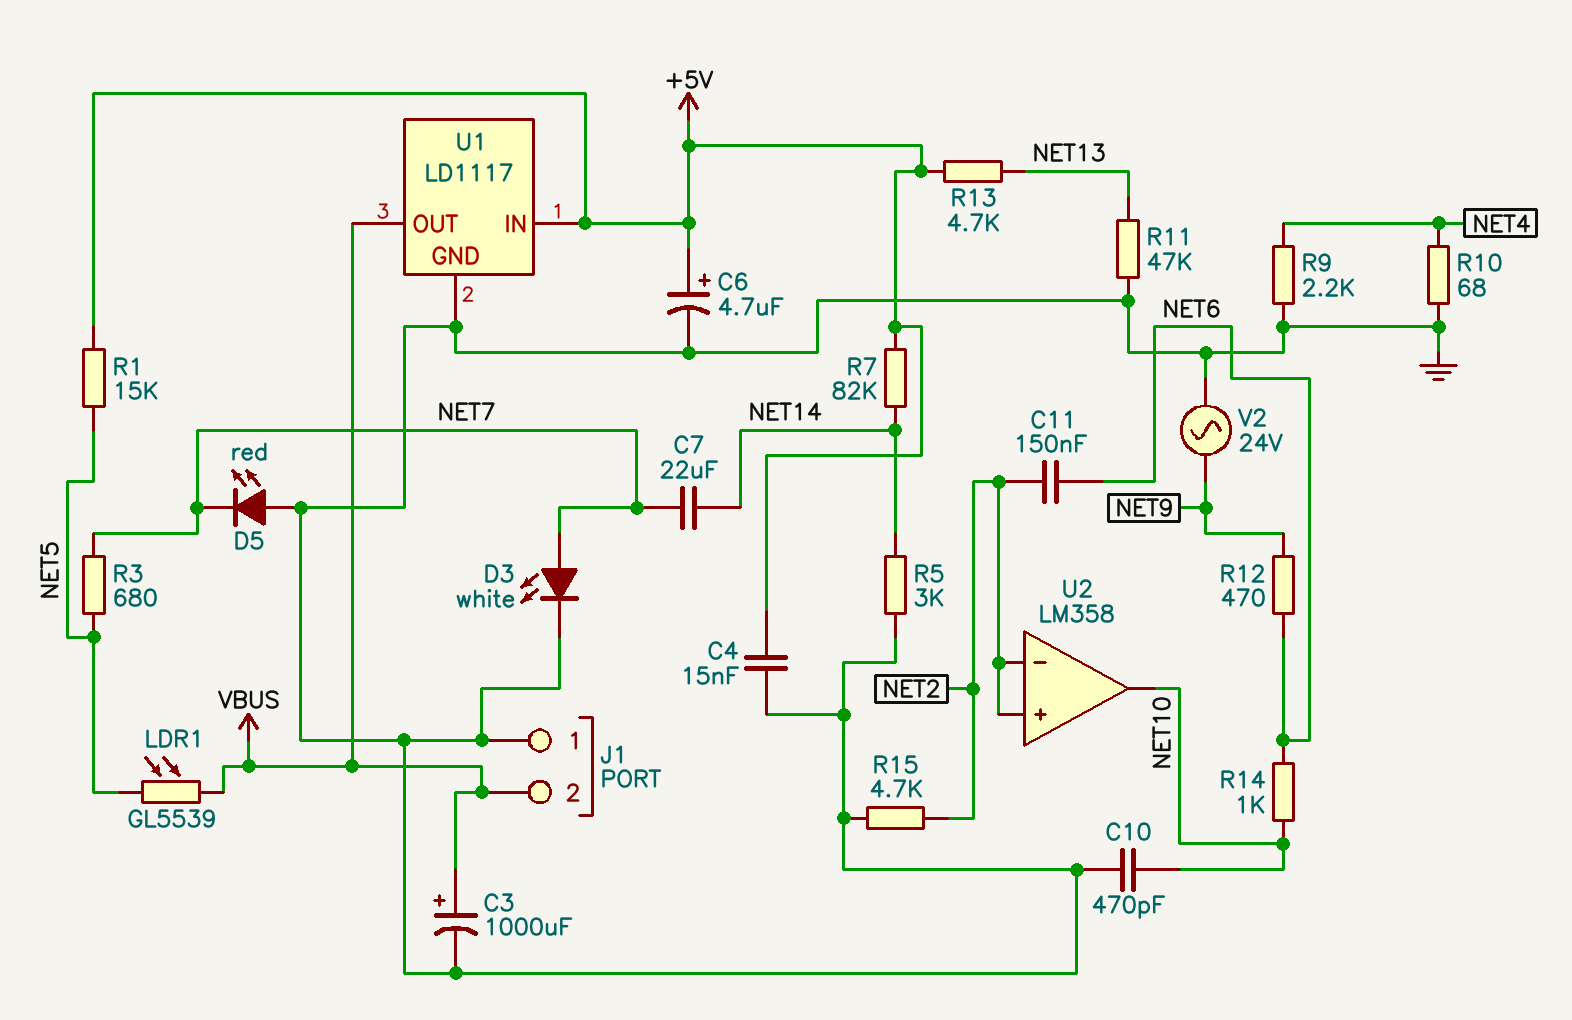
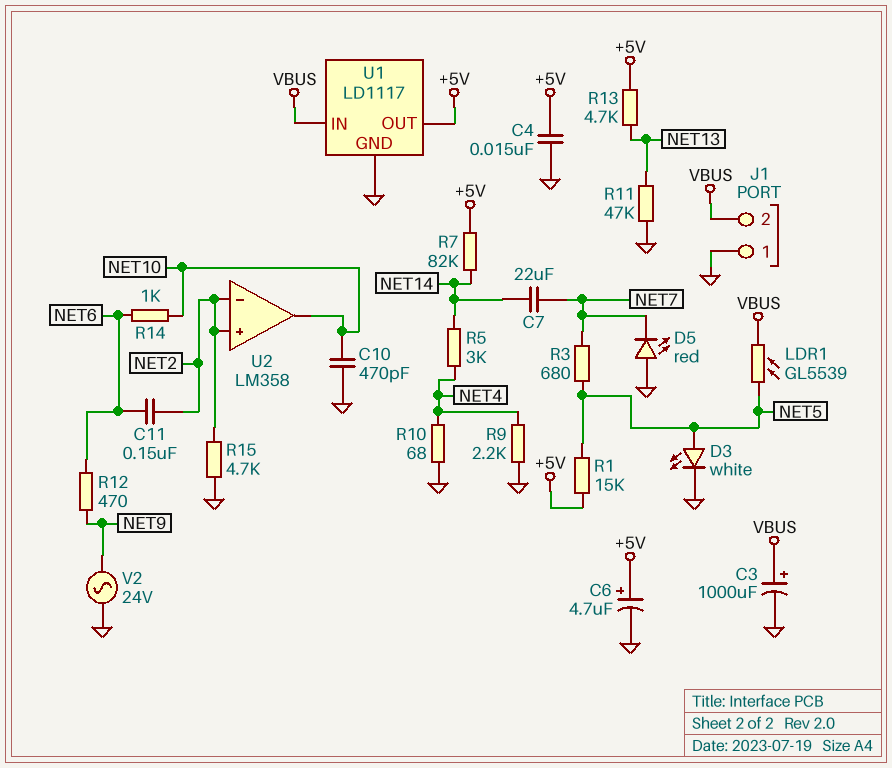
D3: LED white (A NET7, K GND) -> LED white (A NET5, K GND)
R5: 3k (GND, NET14) -> 3k (NET4, NET14)
U1 pin IN: +5V -> VBUS
U1 pin OUT: VBUS -> +5V

